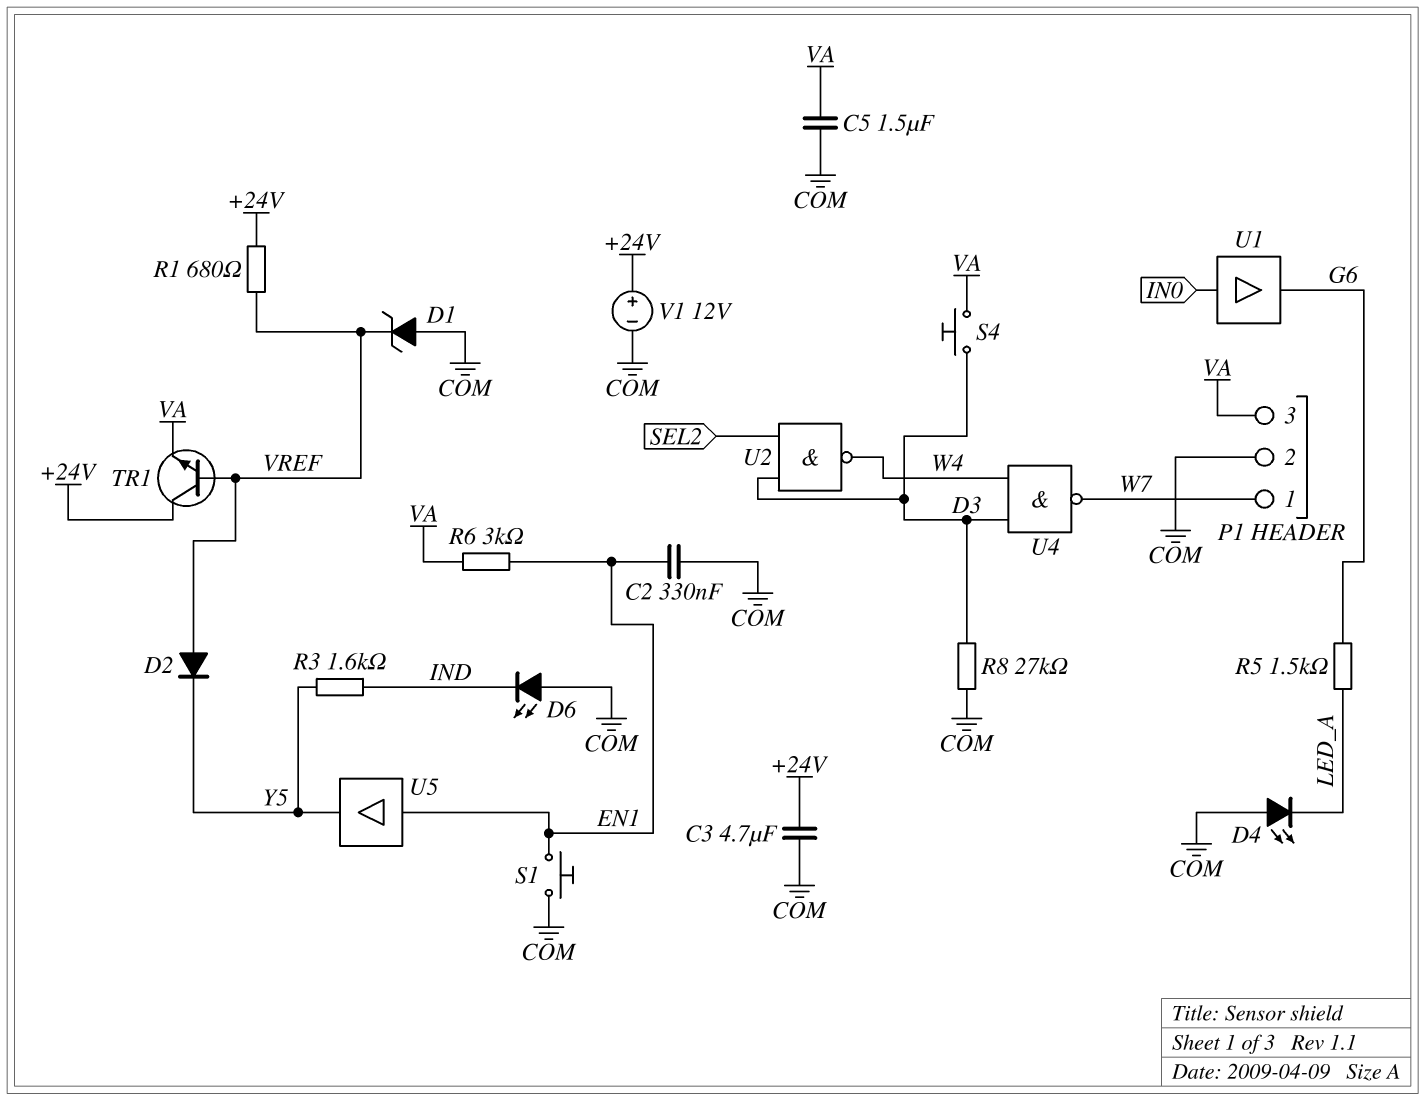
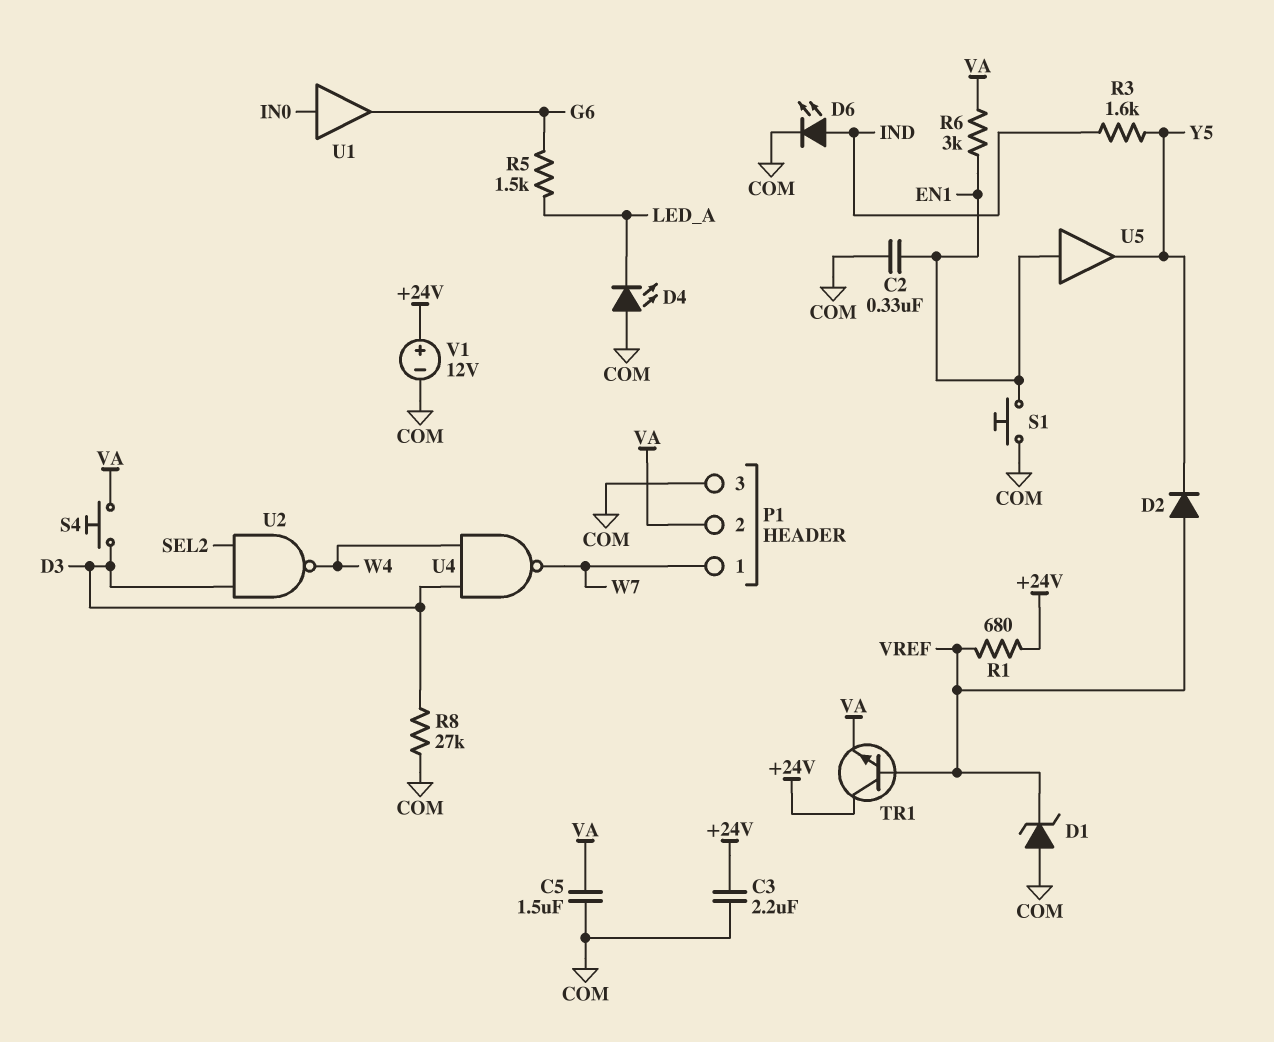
C3: 4.7uF (+24V, COM) -> 2.2uF (+24V, COM)
D6: LED (A COM, K IND) -> LED (A IND, K COM)
P1 pin 2: COM -> VA
P1 pin 3: VA -> COM

